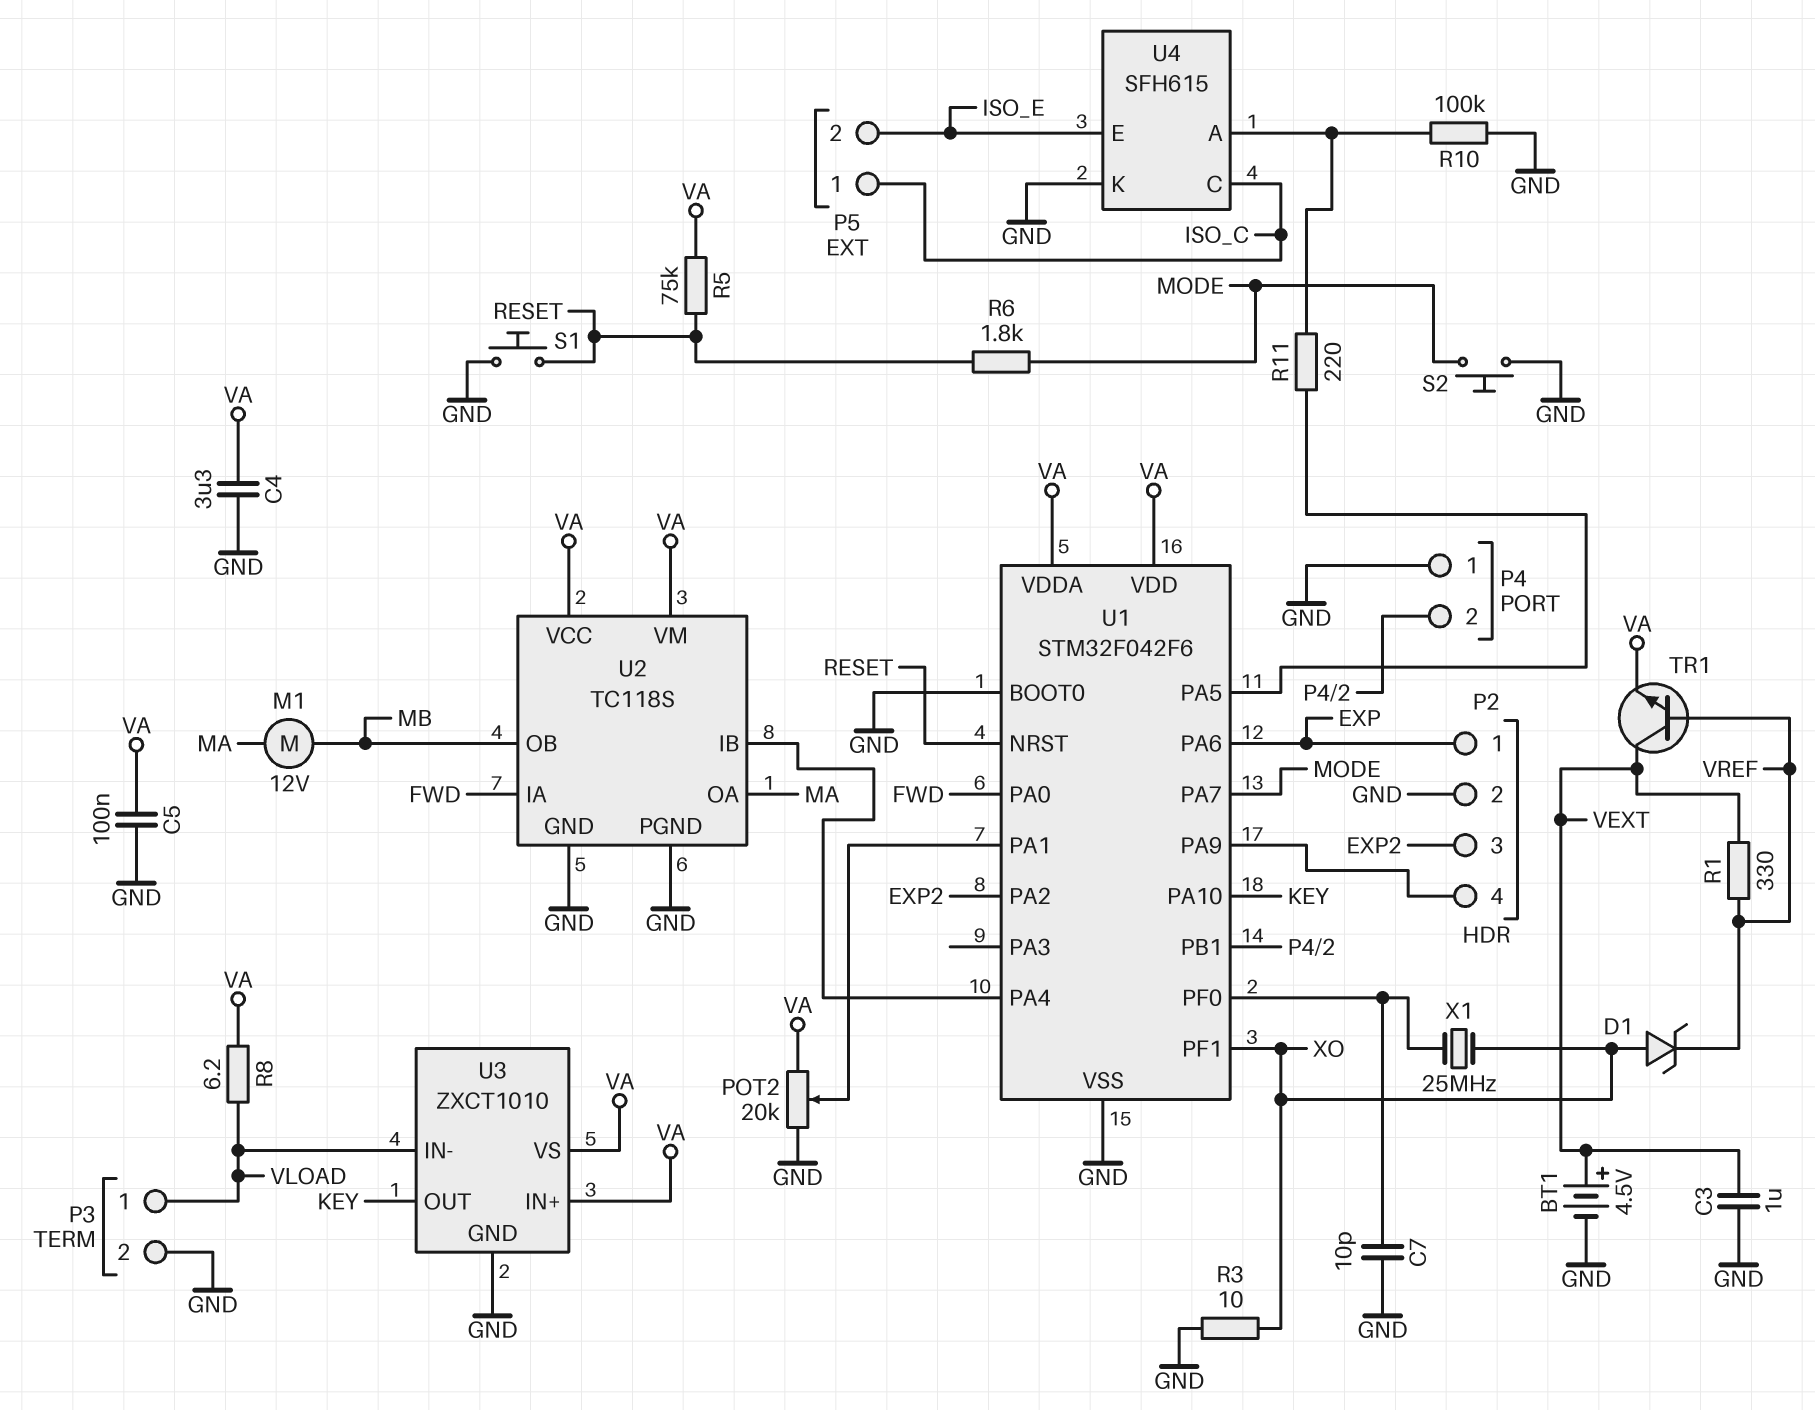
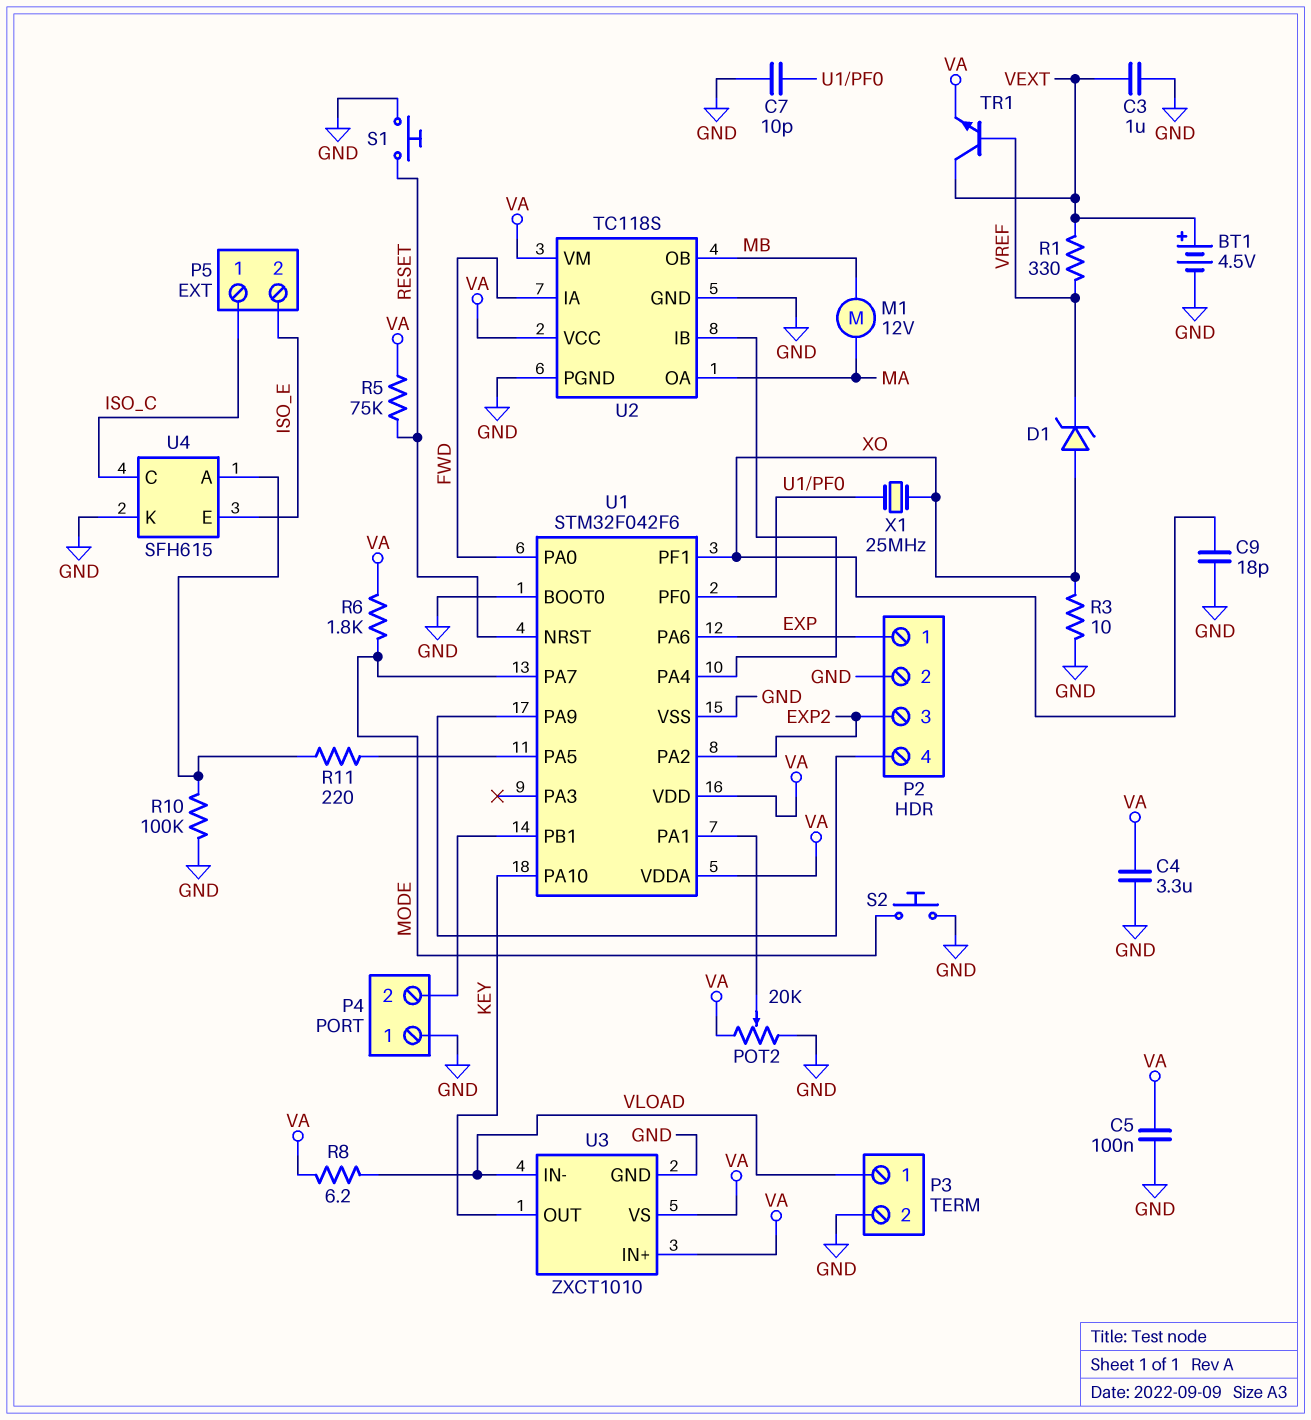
C9: none -> 18pF (GND, XO)
R6: 1.8k (MODE, RESET) -> 1.8k (MODE, VA)

